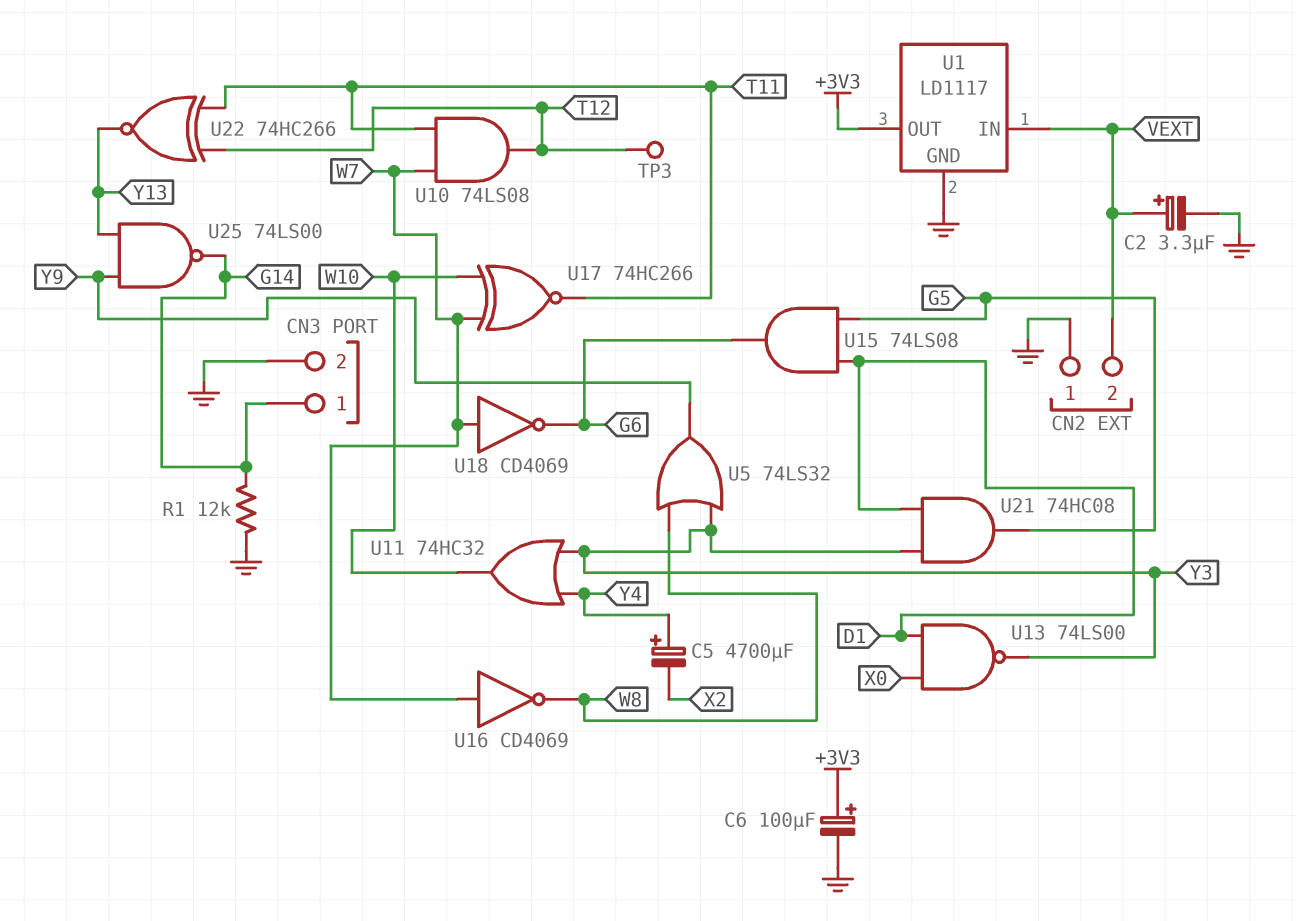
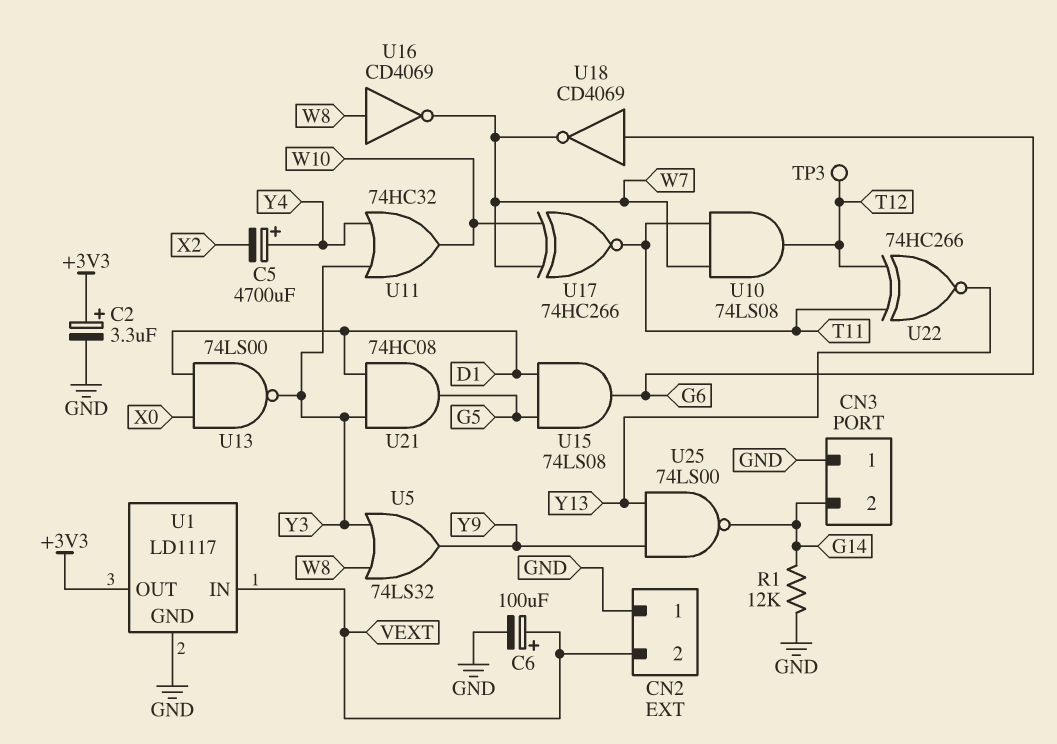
C2: 3.3uF (plus VEXT, minus GND) -> 3.3uF (plus +3V3, minus GND)
C6: 100uF (plus +3V3, minus GND) -> 100uF (plus VEXT, minus GND)
CN3 pin 1: G14 -> GND
CN3 pin 2: GND -> G14
U16: NOT CD4069 (in W7, out W8) -> NOT CD4069 (in W8, out W7)
U18: NOT CD4069 (in W7, out G6) -> NOT CD4069 (in G6, out W7)

